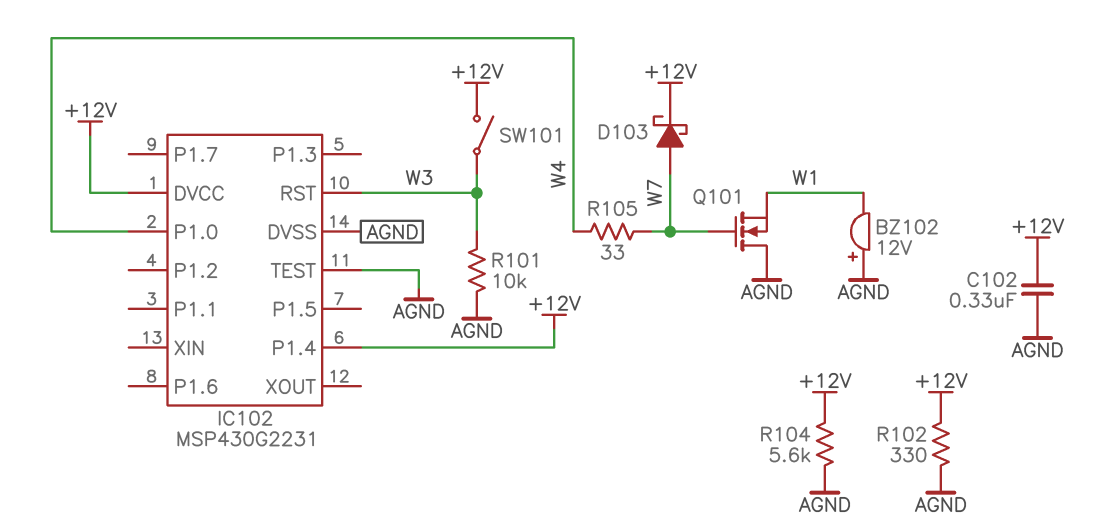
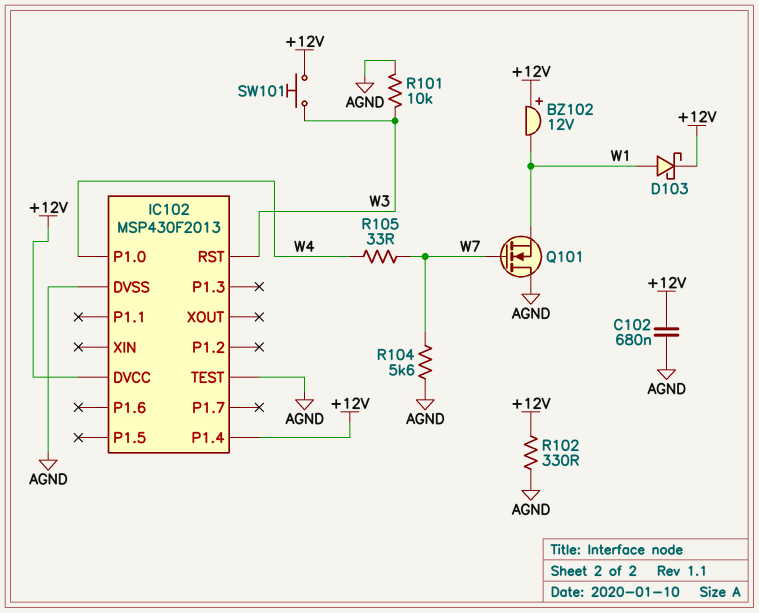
BZ102: buzzer 12V (plus AGND, minus W1) -> buzzer 12V (plus +12V, minus W1)
C102: 330nF (+12V, AGND) -> 680nF (+12V, AGND)
D103: schottky (A W7, K +12V) -> schottky (A W1, K +12V)
IC102: MSP430G2231 -> MSP430F2013
R104: 5.6k (+12V, AGND) -> 5.6k (AGND, W7)
SW101: switch (+12V, W3) -> button (+12V, W3)

